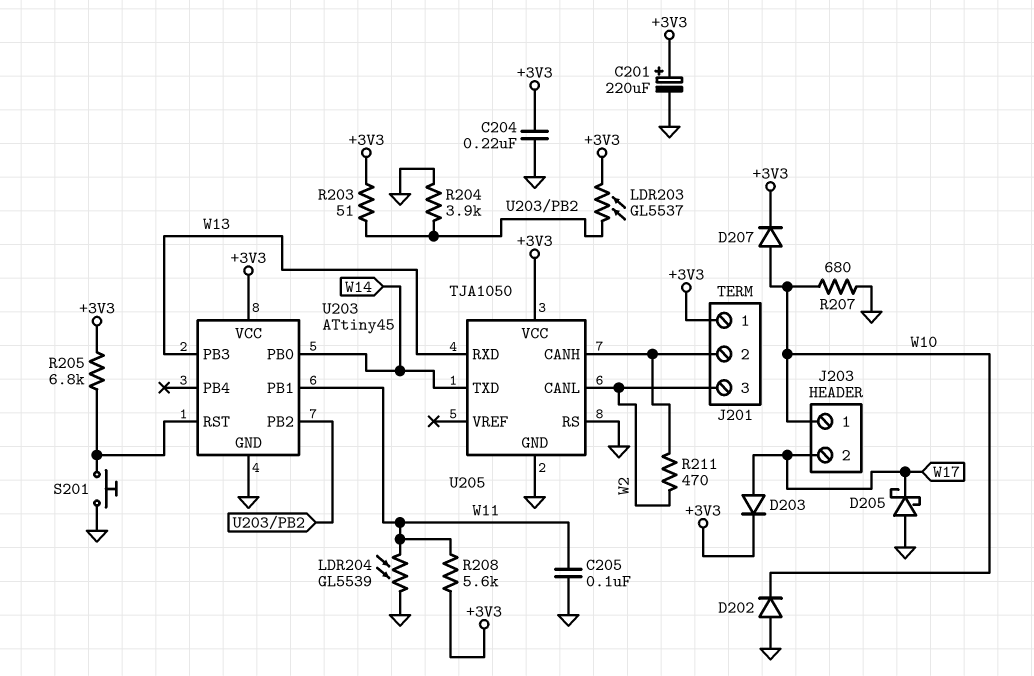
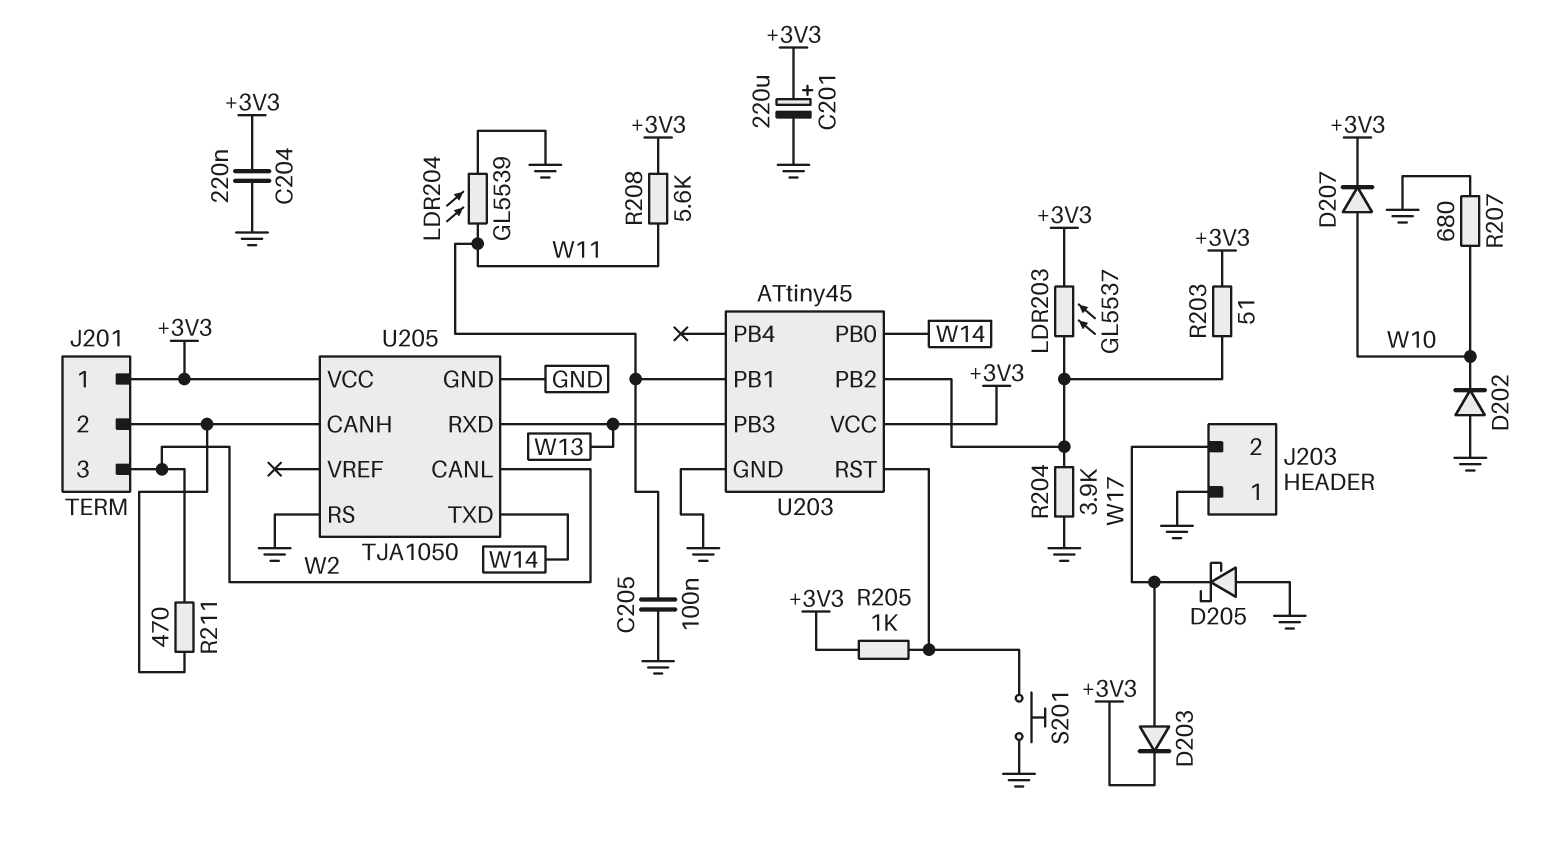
J203 pin 1: W10 -> GND
R205: 6.8k (+3V3, U203/RST) -> 1k (+3V3, U203/RST)

